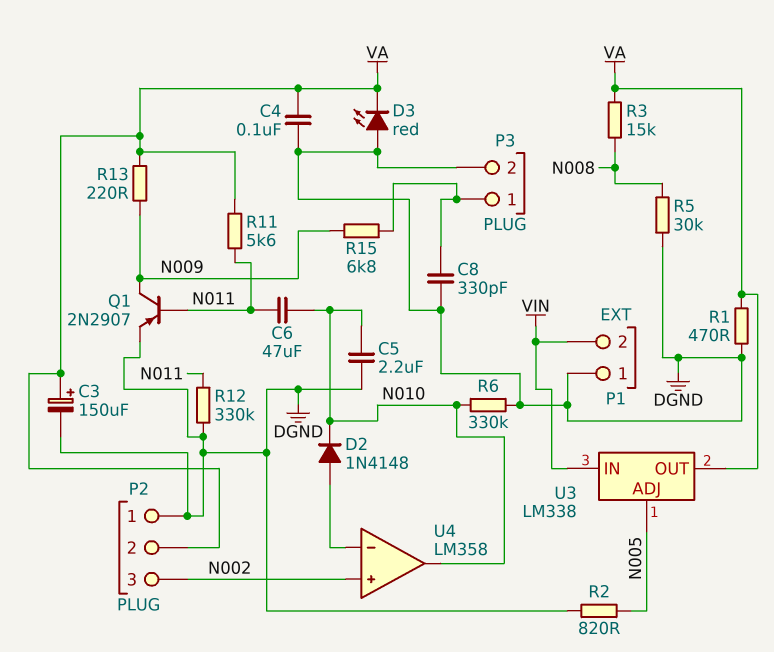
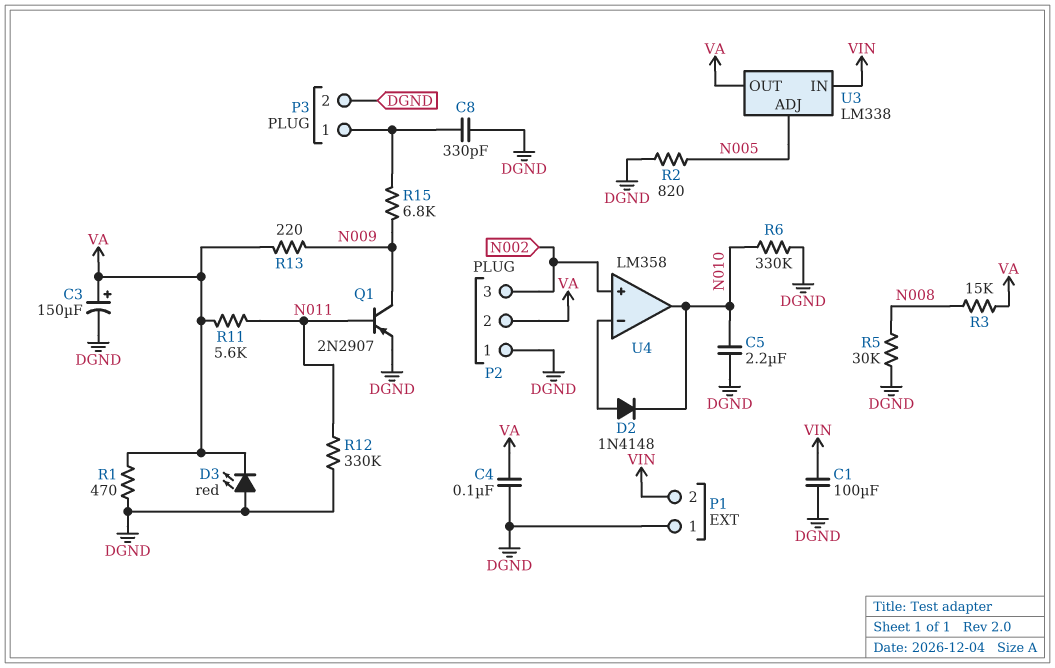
C1: none -> 100uF (DGND, VIN)
C6: 47uF (N010, N011) -> none

